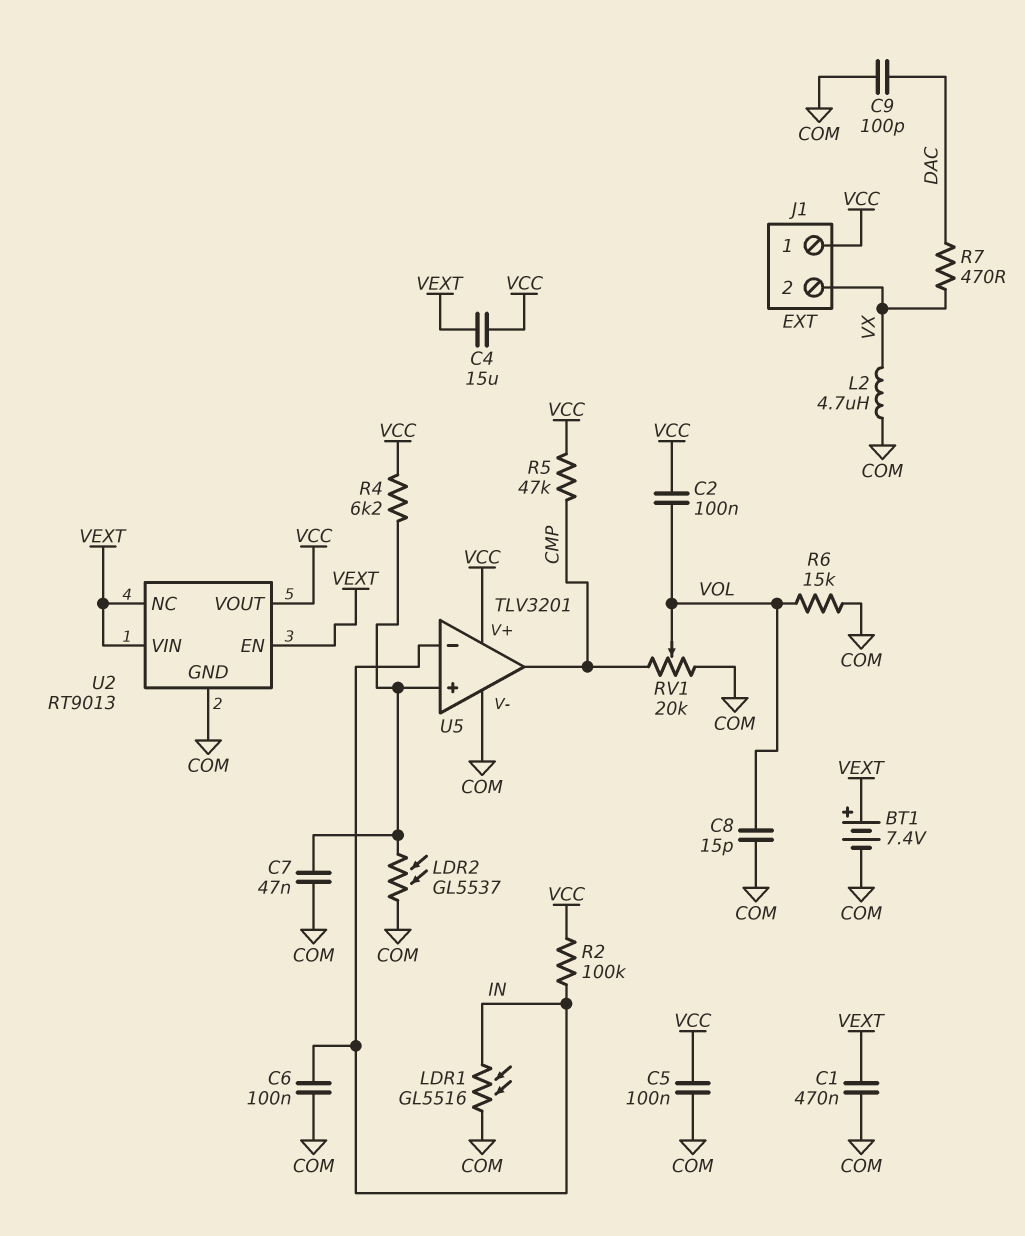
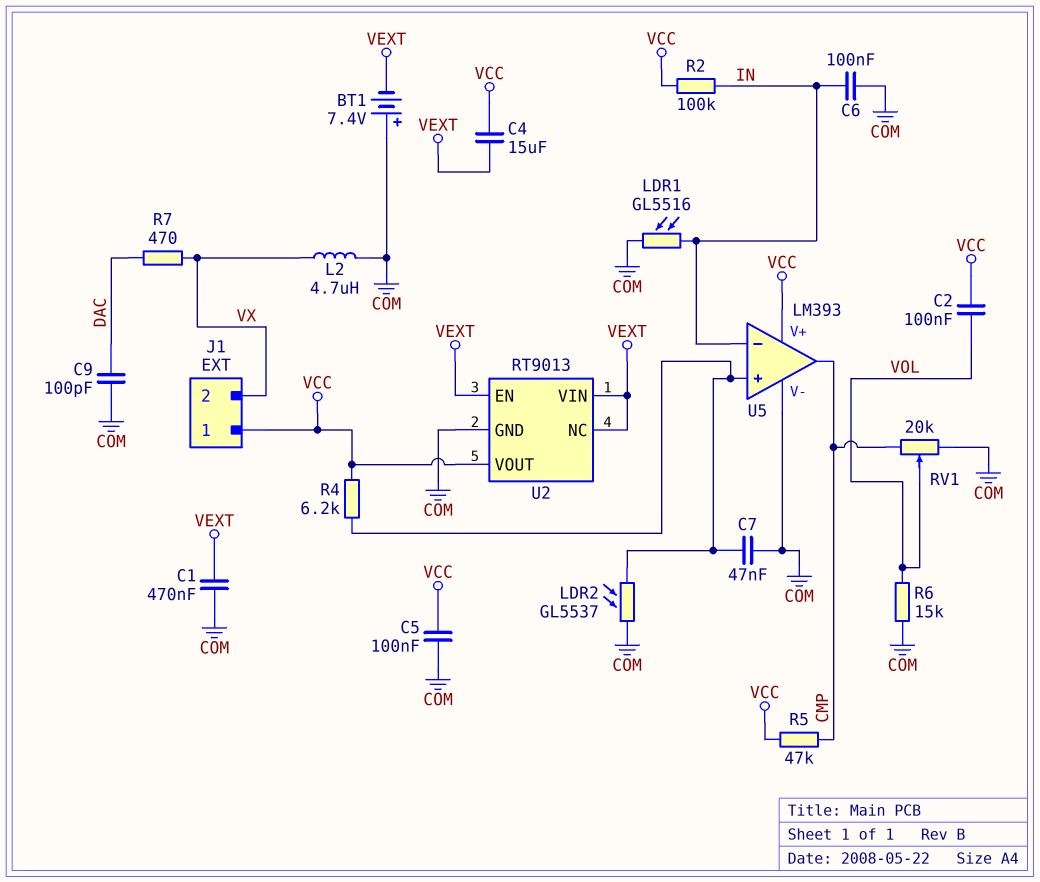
BT1: 7.4V (plus VEXT, minus COM) -> 7.4V (plus COM, minus VEXT)
C8: 15pF (COM, VOL) -> none
U5: TLV3201 -> LM393

